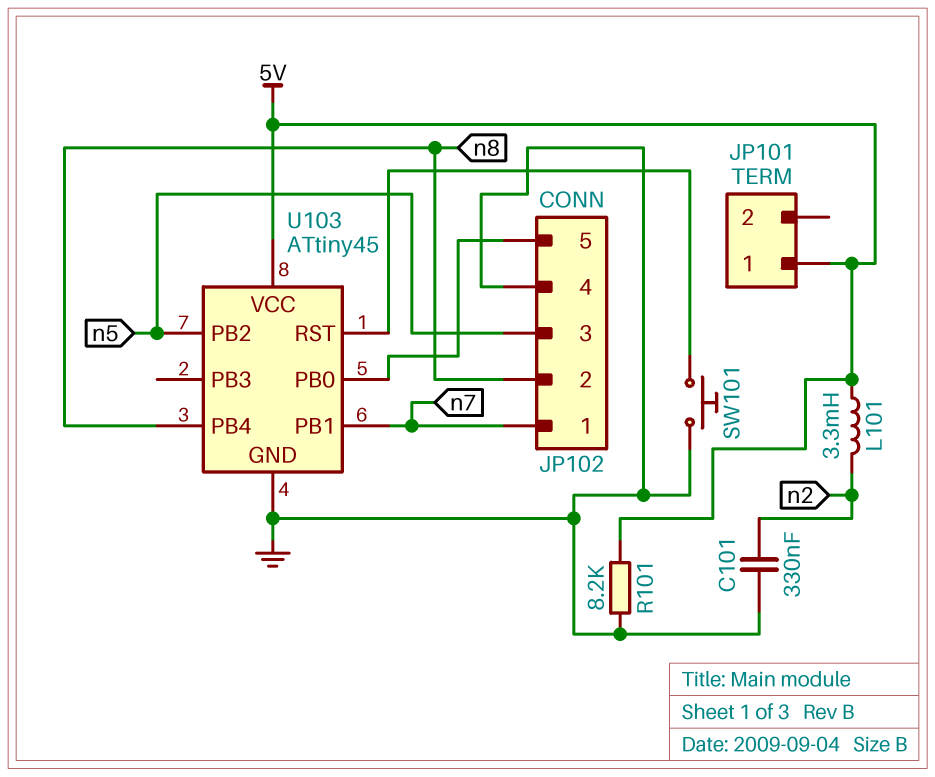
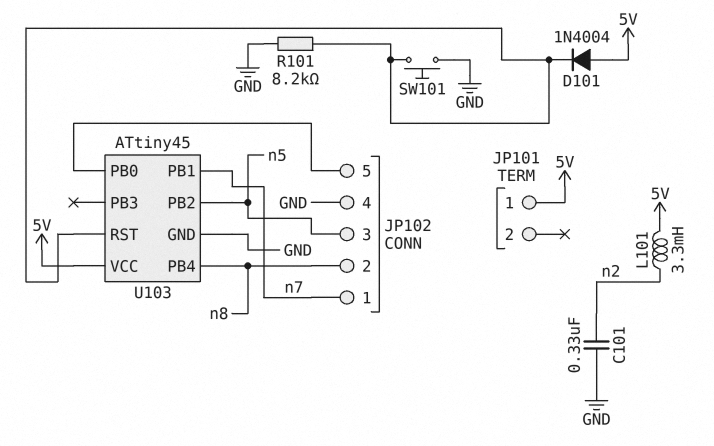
D101: none -> diode 1N4004 (A 5V, K U103/RST)
R101: 8.2k (5V, GND) -> 8.2k (GND, U103/RST)

